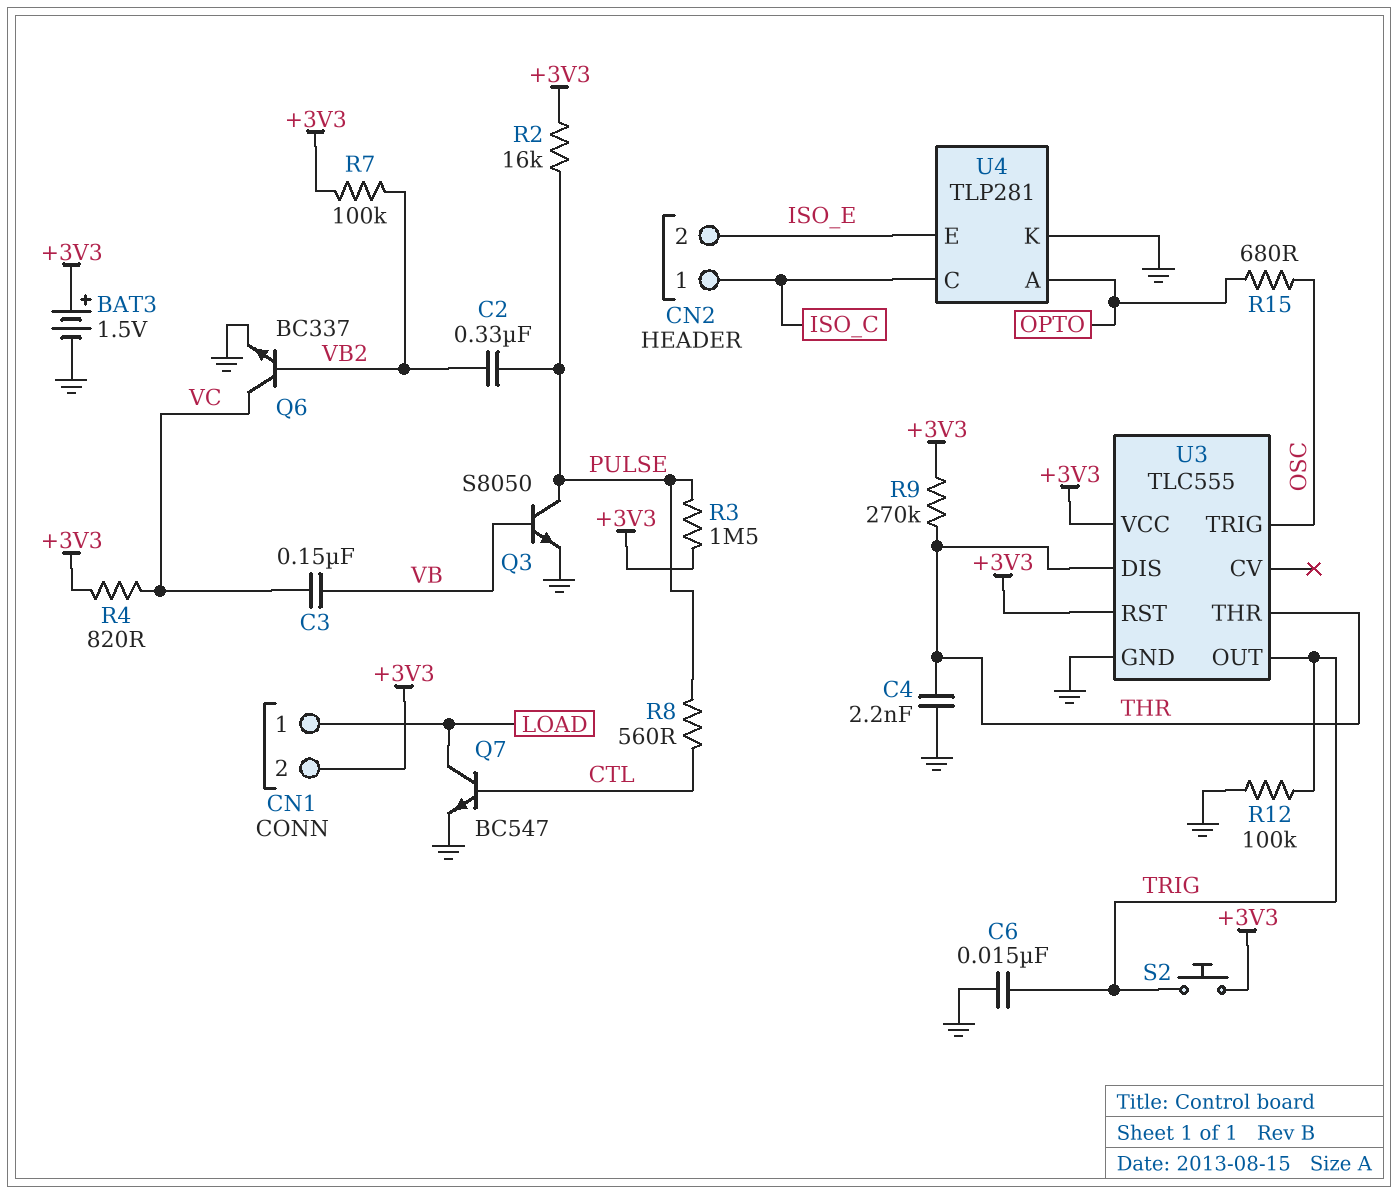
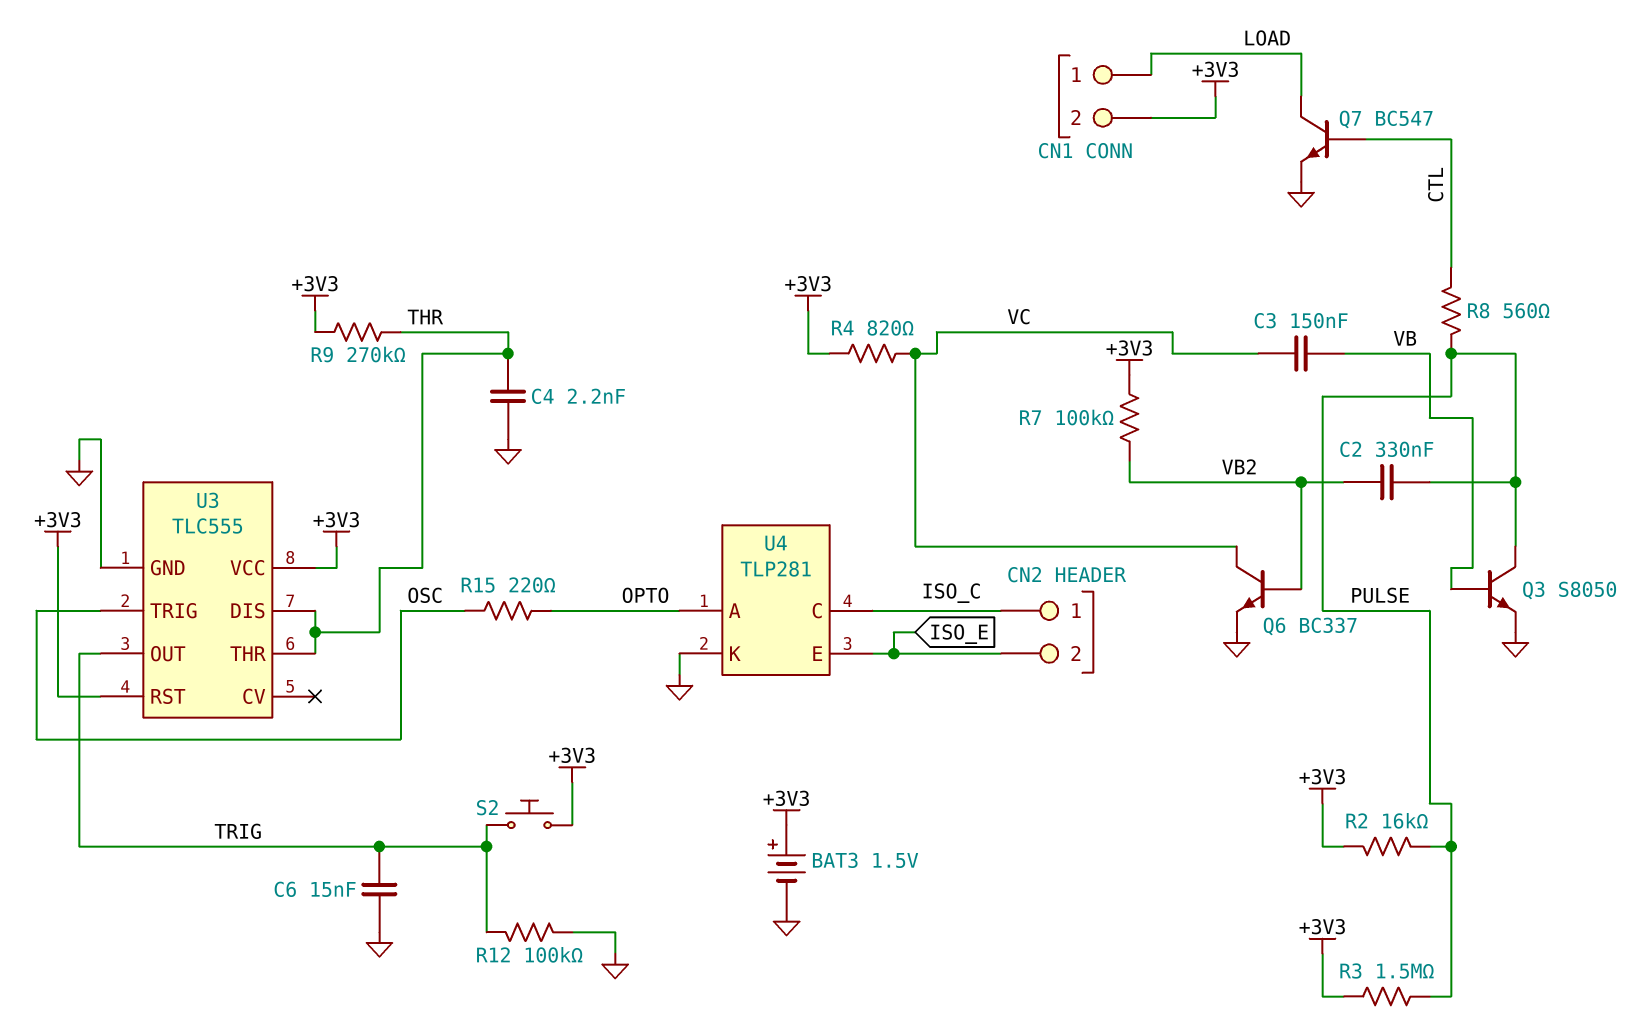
R15: 680 (OPTO, OSC) -> 220 (OPTO, OSC)

